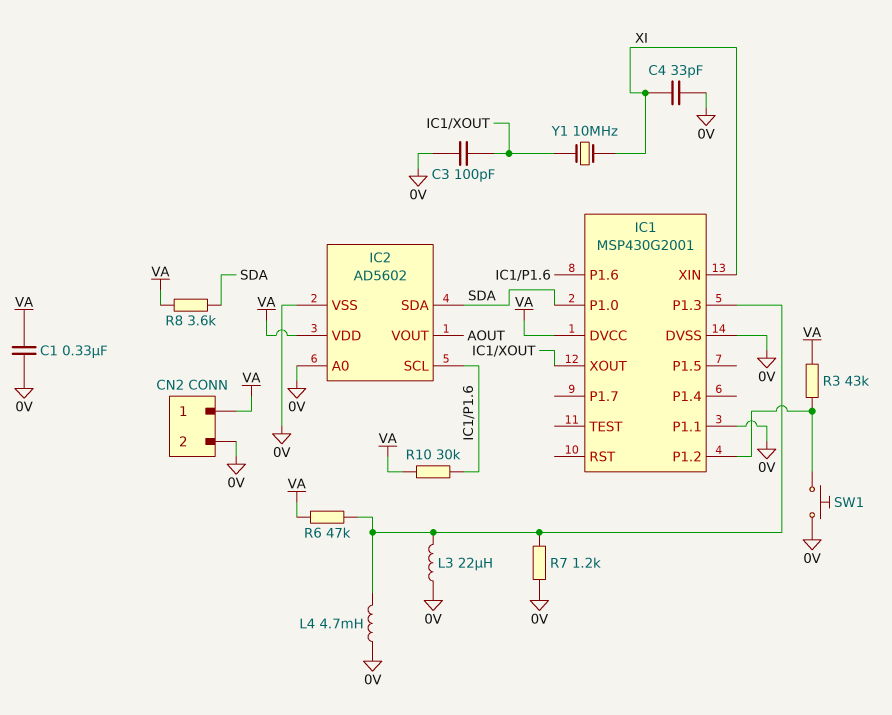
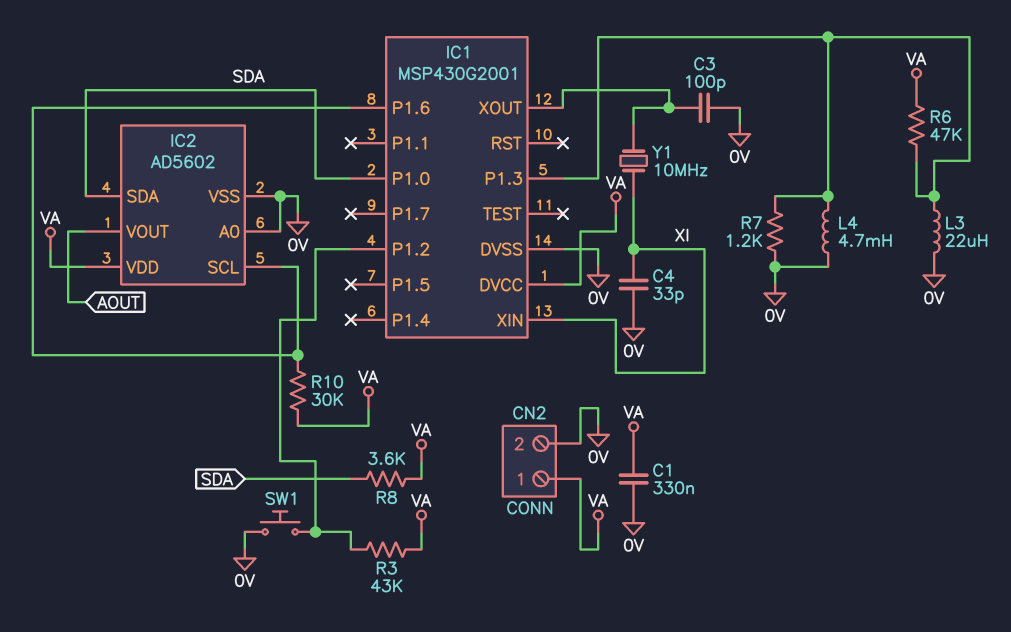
IC1 pin P1.1: 0V -> none

